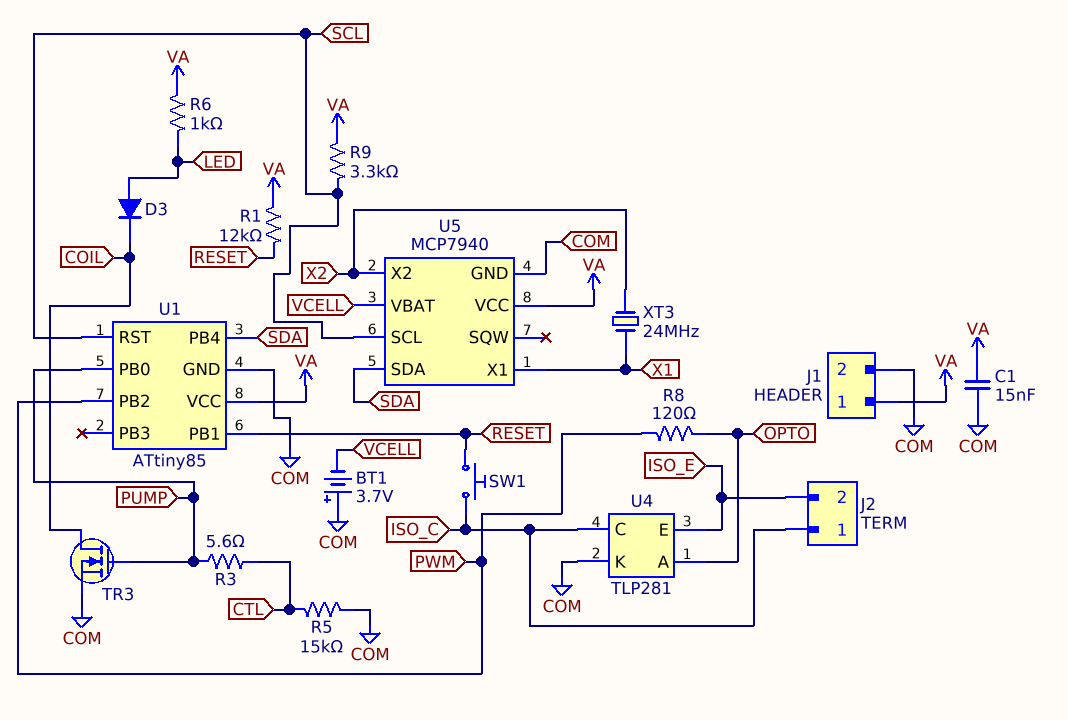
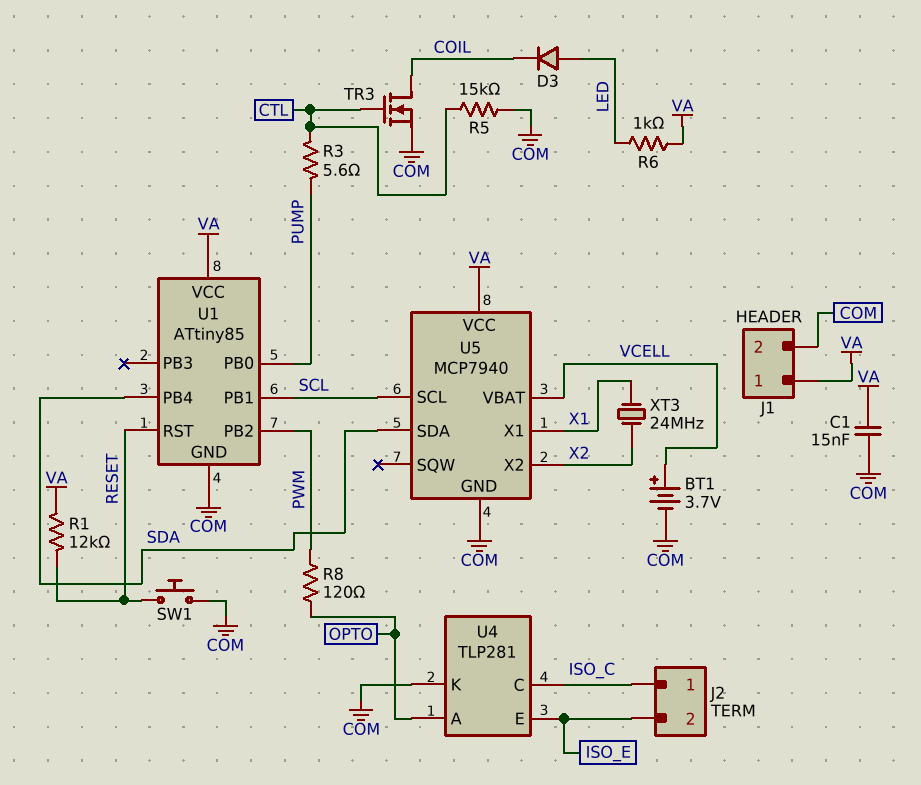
BT1: 3.7V (plus COM, minus VCELL) -> 3.7V (plus VCELL, minus COM)
R9: 3.3k (SCL, VA) -> none
SW1: button (ISO_C, RESET) -> button (COM, RESET)
TR3: NMOS (G PUMP, D COIL, S COM) -> NMOS (G CTL, D COIL, S COM)
U1 pin PB1: RESET -> SCL
U1 pin RST: SCL -> RESET

